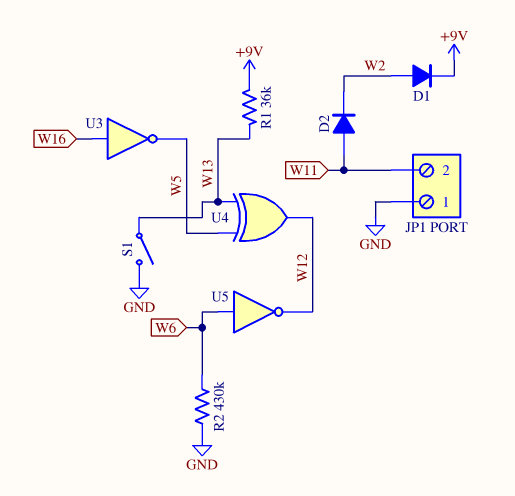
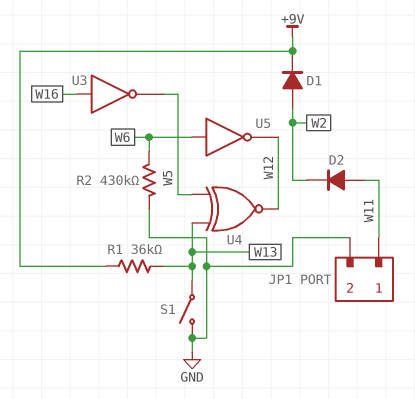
JP1 pin 1: GND -> W11
JP1 pin 2: W11 -> GND
U4: XOR (in W5, in W13, out W12) -> XNOR (in W5, in W13, out W12)

